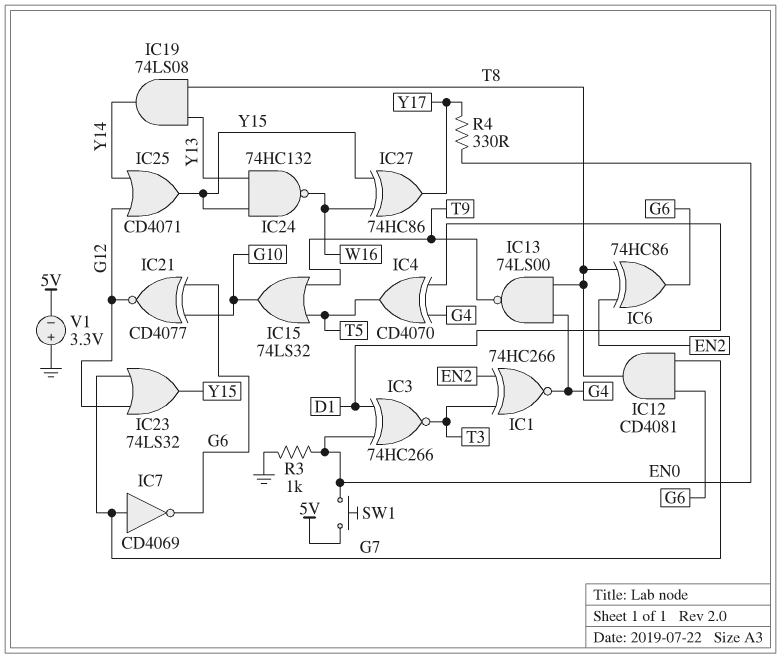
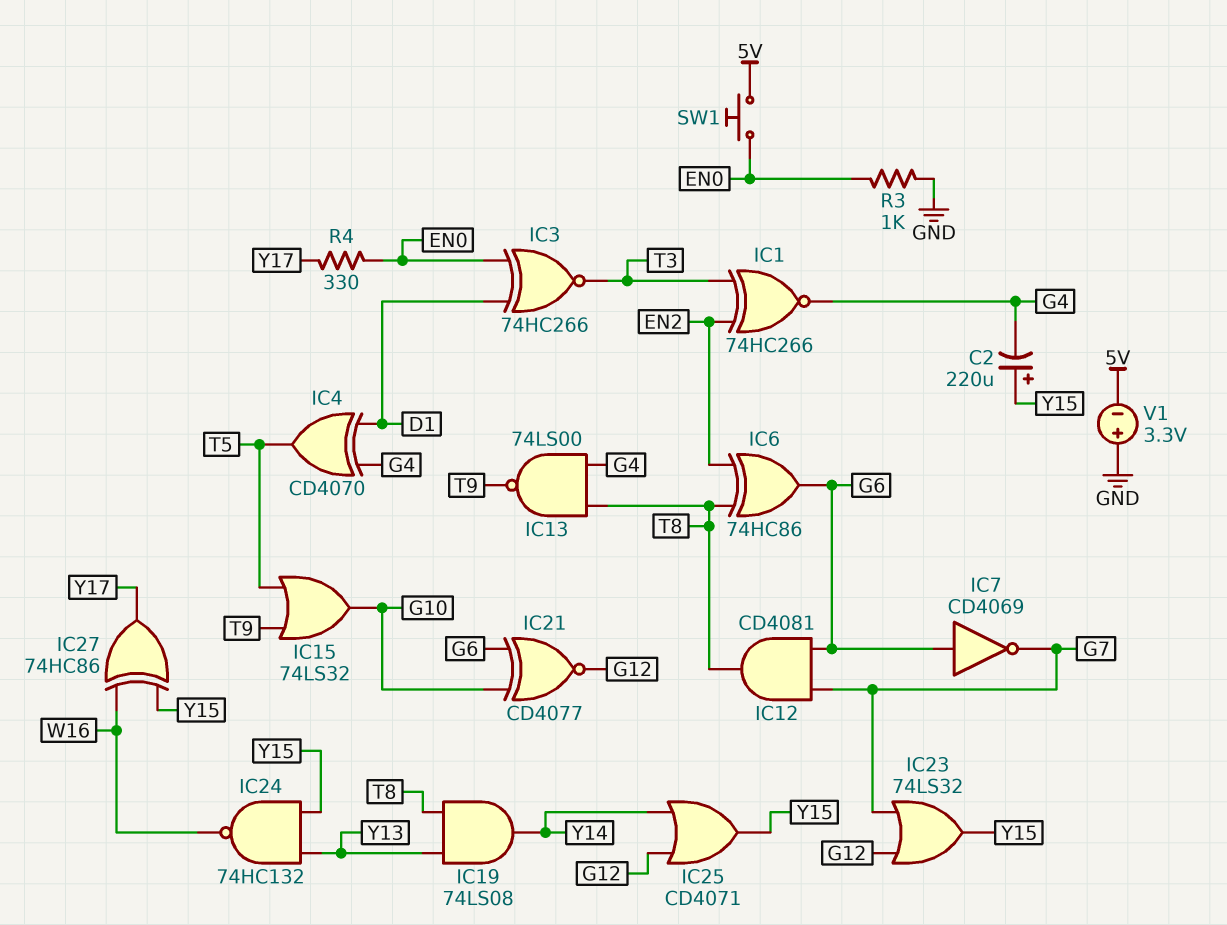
C2: none -> 220uF (plus Y15, minus G4)
IC7: NOT CD4069 (in G7, out G6) -> NOT CD4069 (in G6, out G7)

